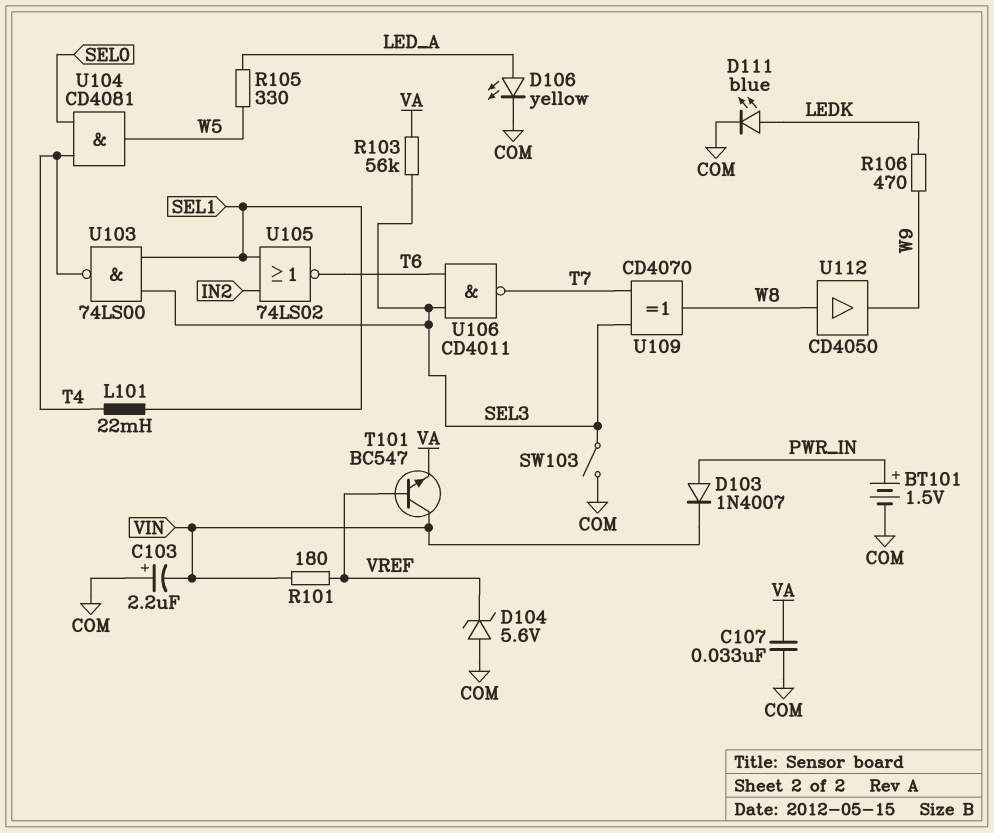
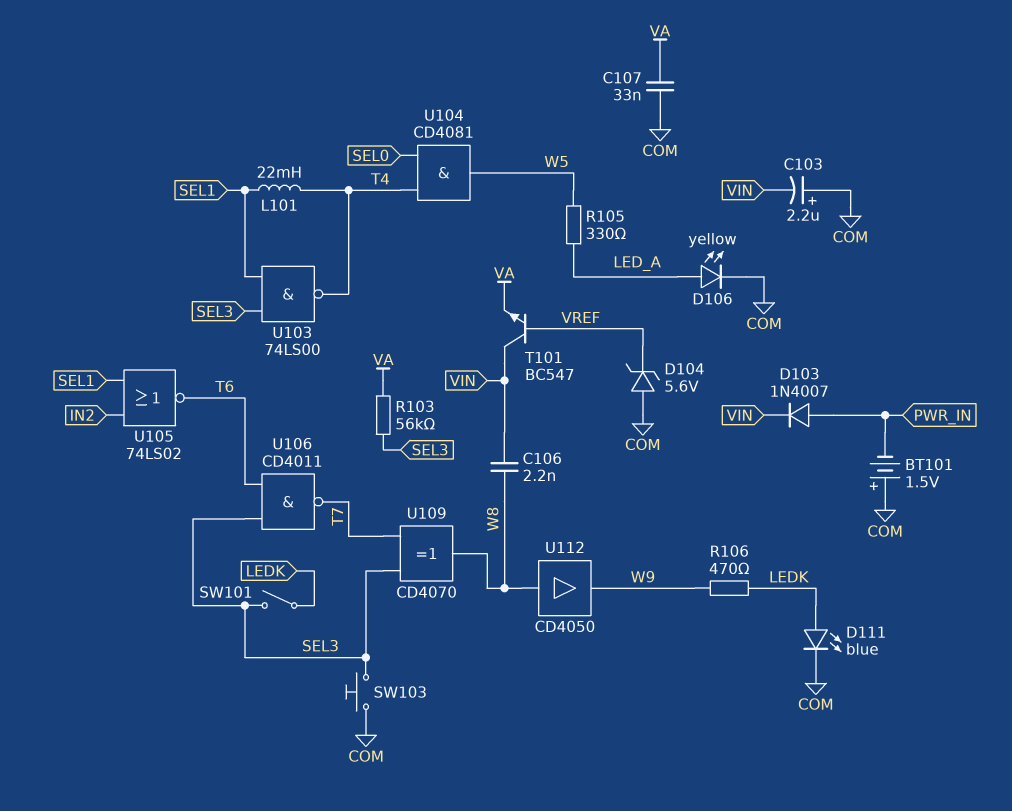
BT101: 1.5V (plus PWR_IN, minus COM) -> 1.5V (plus COM, minus PWR_IN)
C106: none -> 2.2nF (VIN, W8)
R101: 180 (VIN, VREF) -> none
SW101: none -> switch (LEDK, SEL3)
SW103: switch (COM, SEL3) -> button (COM, SEL3)

